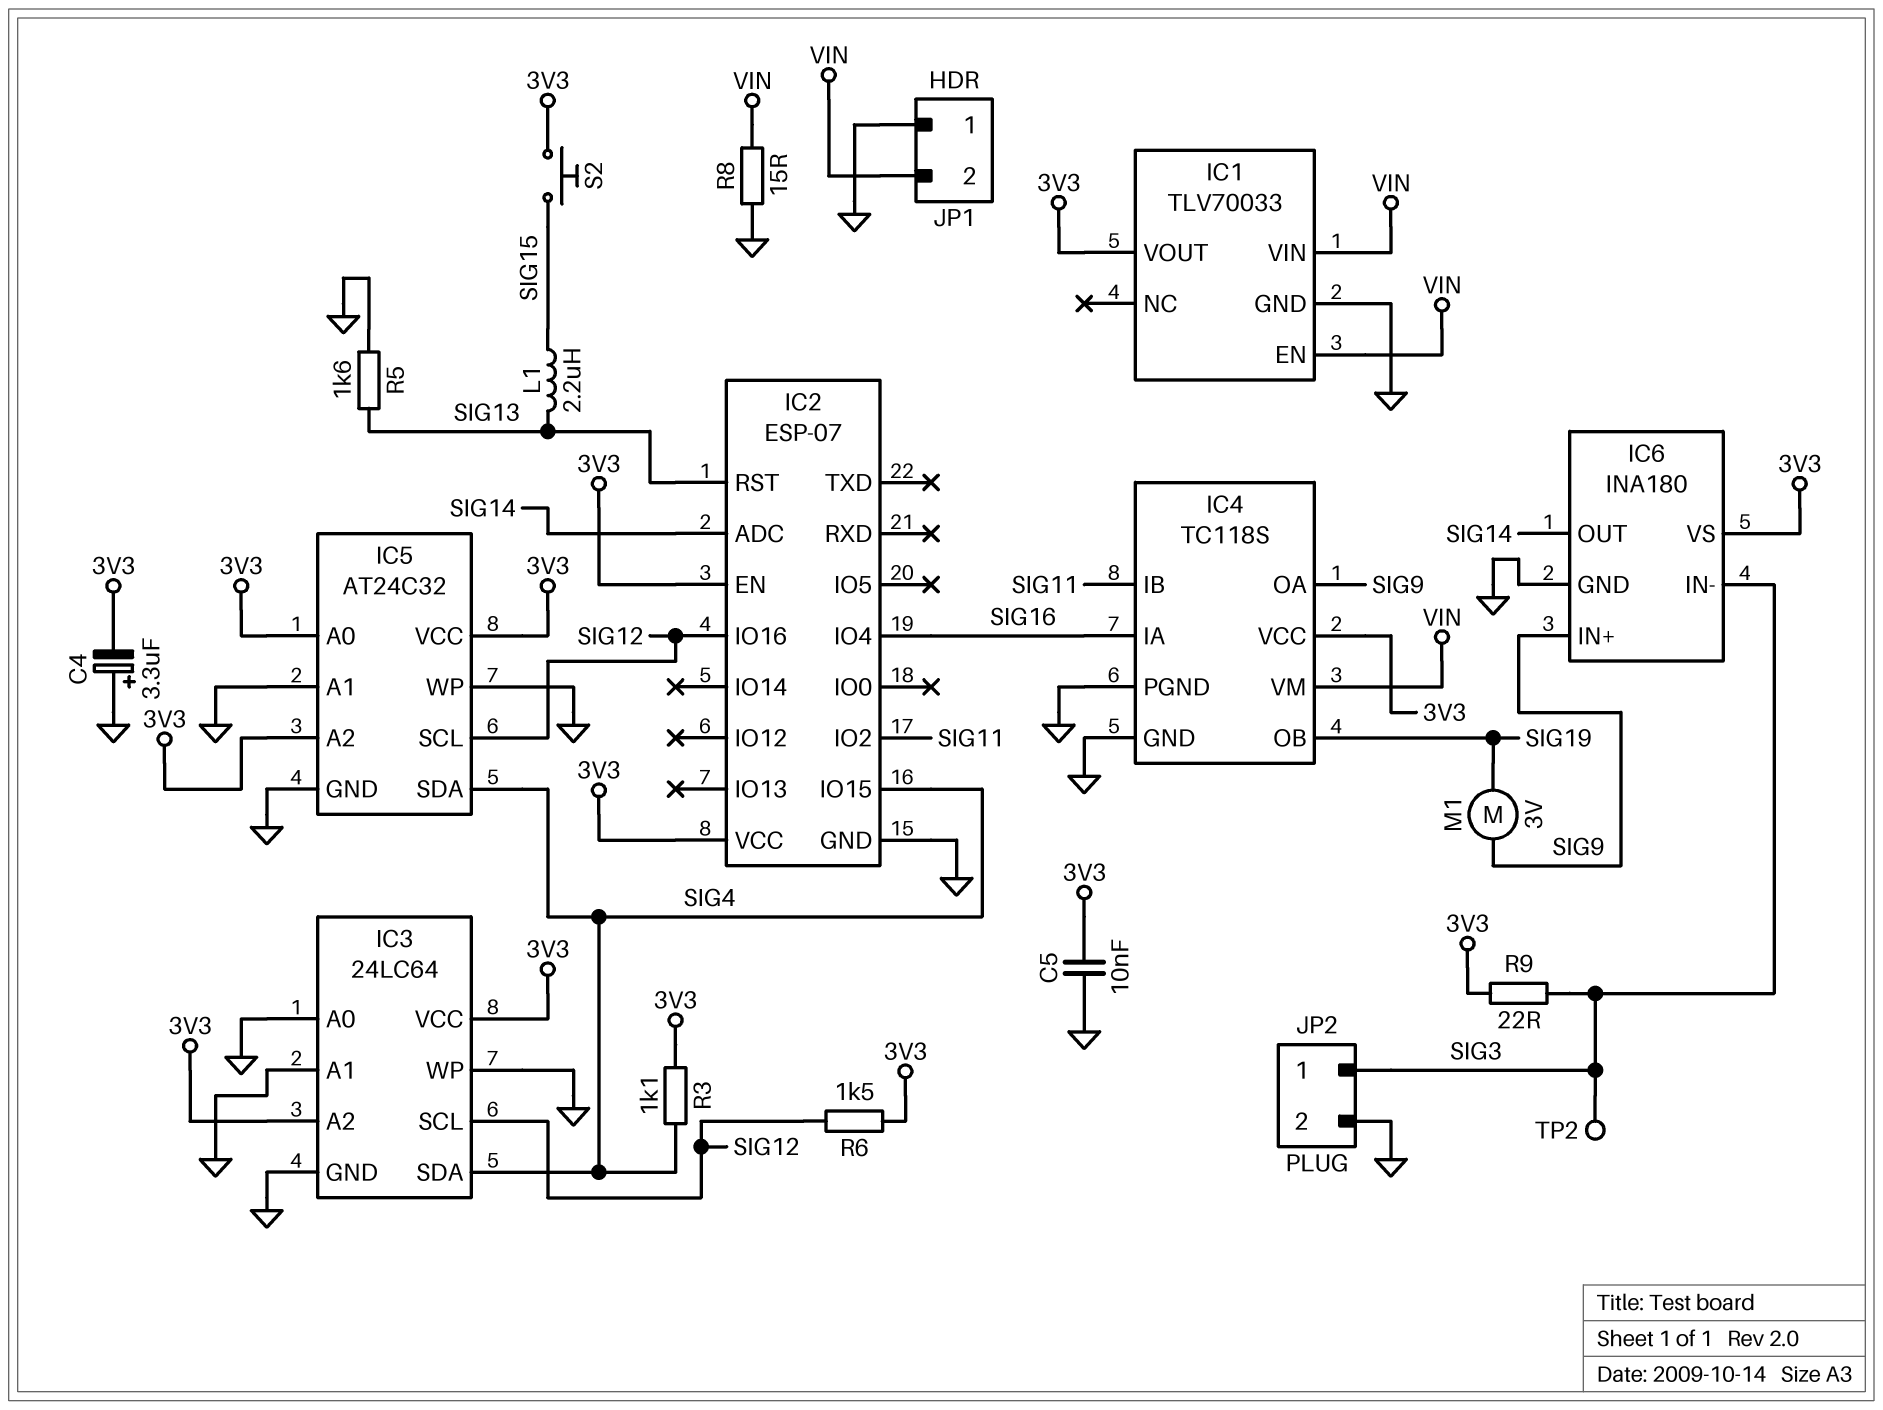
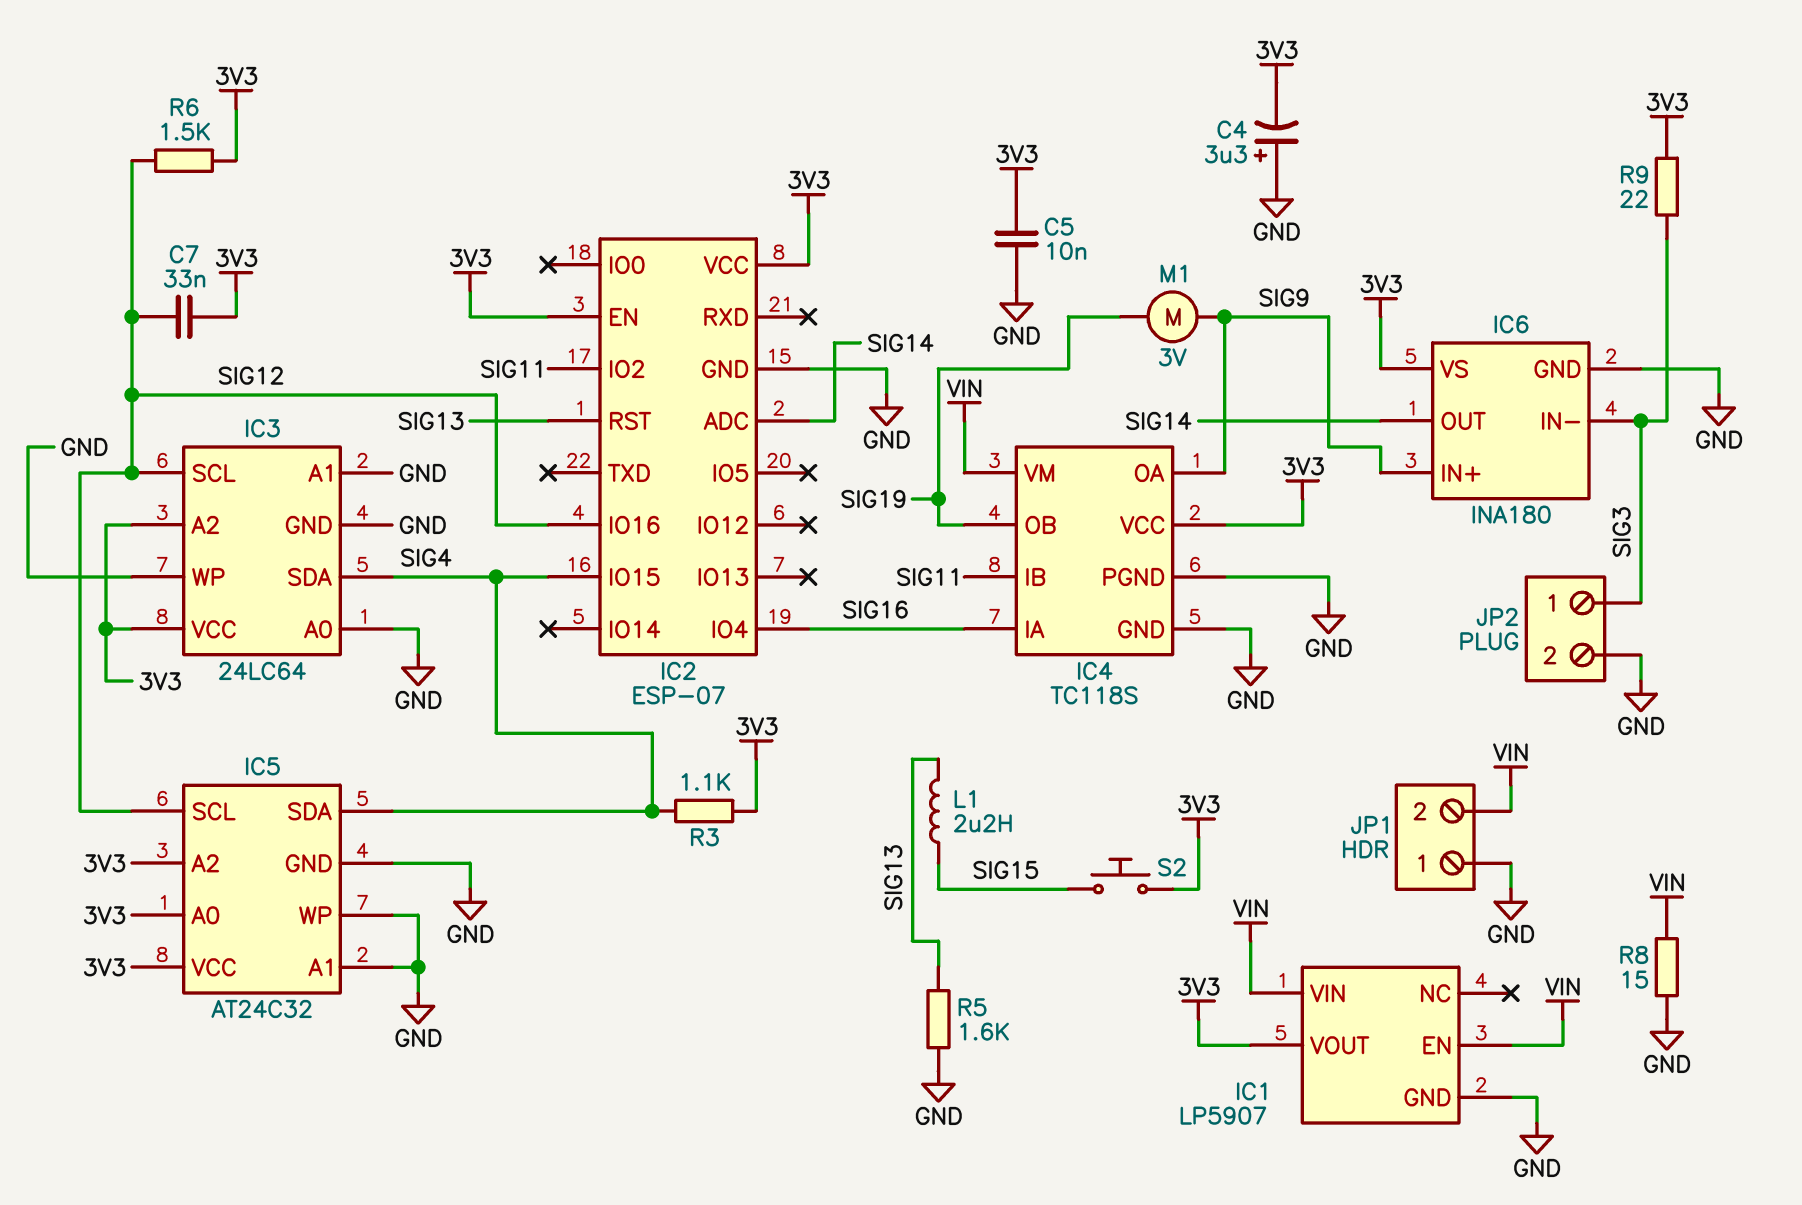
C7: none -> 33nF (3V3, SIG12)
IC1: TLV70033 -> LP5907
TP2: test point (SIG3) -> none

